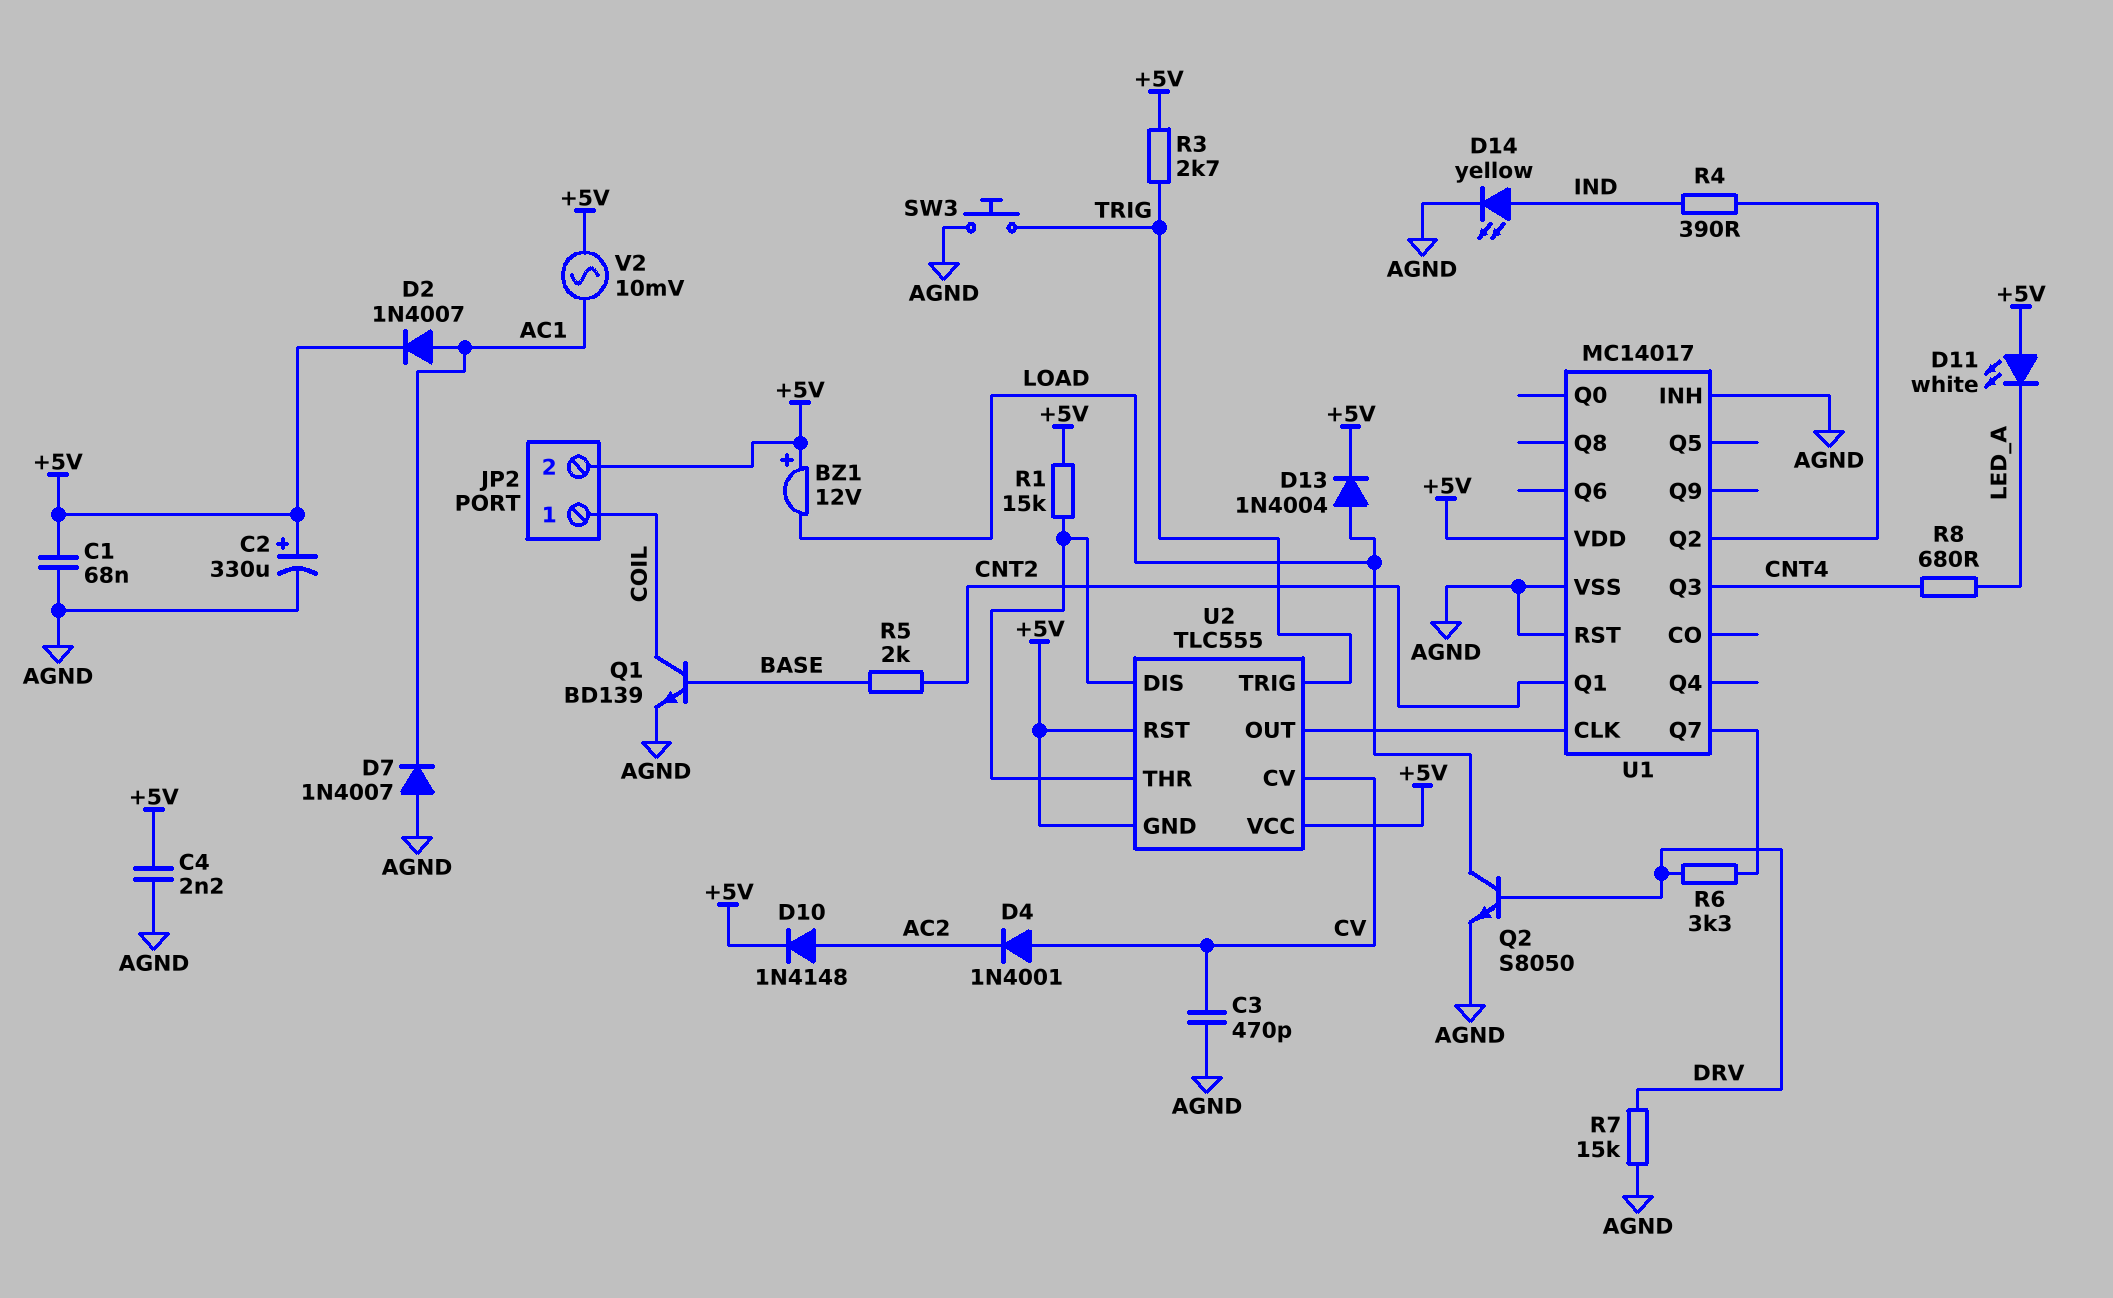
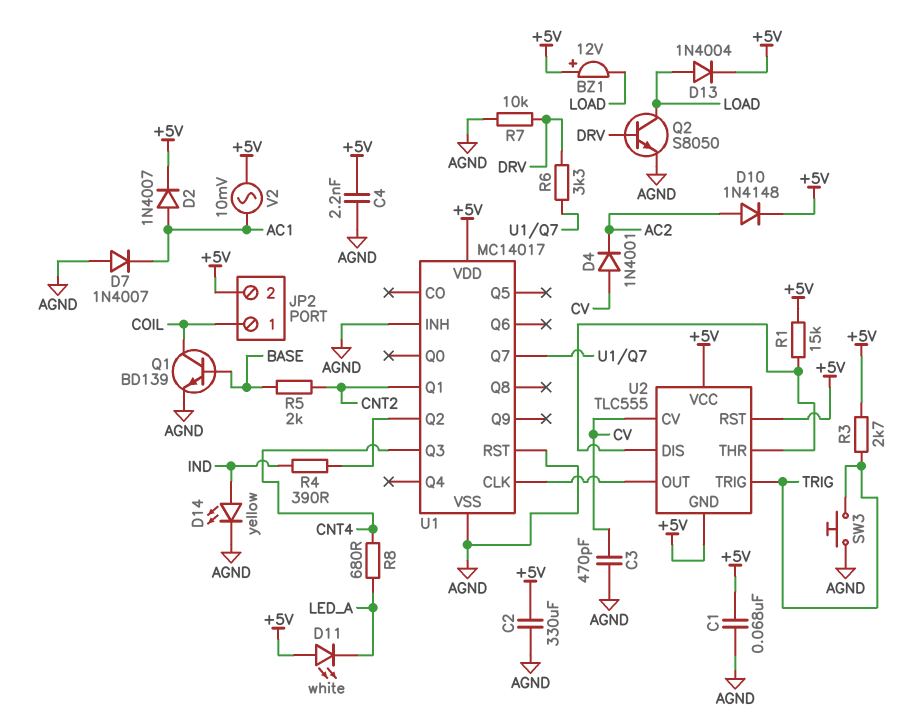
C2: 330uF (plus +5V, minus AGND) -> 330uF (+5V, AGND)
R7: 15k (AGND, DRV) -> 10k (AGND, DRV)

